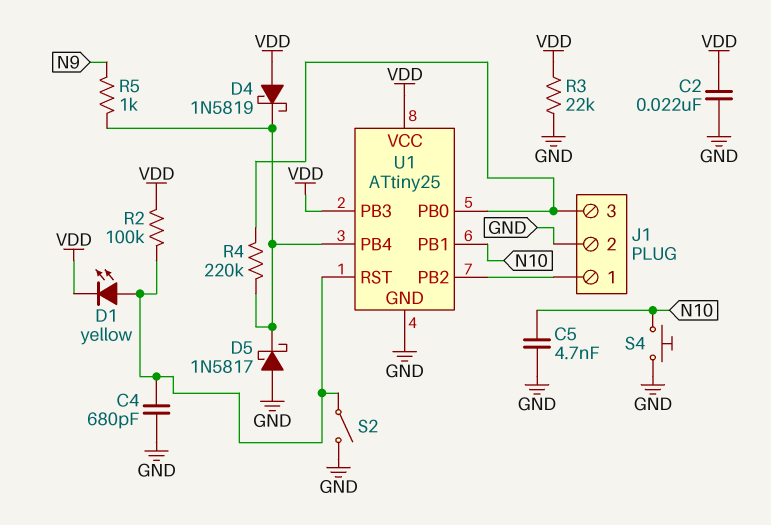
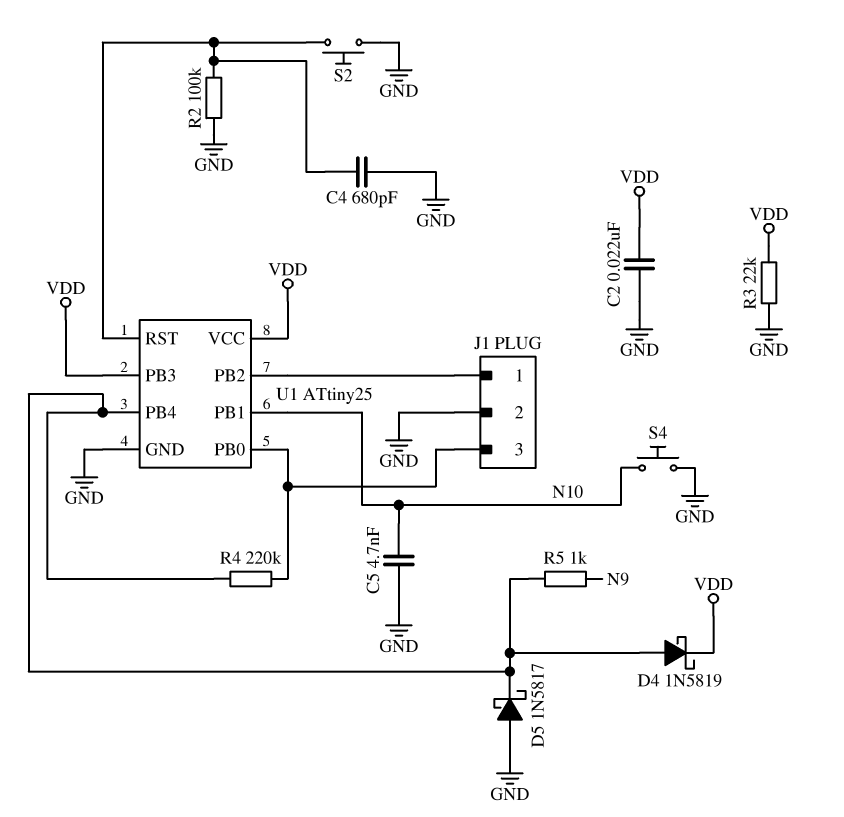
D1: LED yellow (A U1/RST, K VDD) -> none
D4: schottky 1N5819 (A VDD, K U1/PB4) -> schottky 1N5819 (A U1/PB4, K VDD)
R2: 100k (U1/RST, VDD) -> 100k (GND, U1/RST)
S2: switch (GND, U1/RST) -> button (GND, U1/RST)

